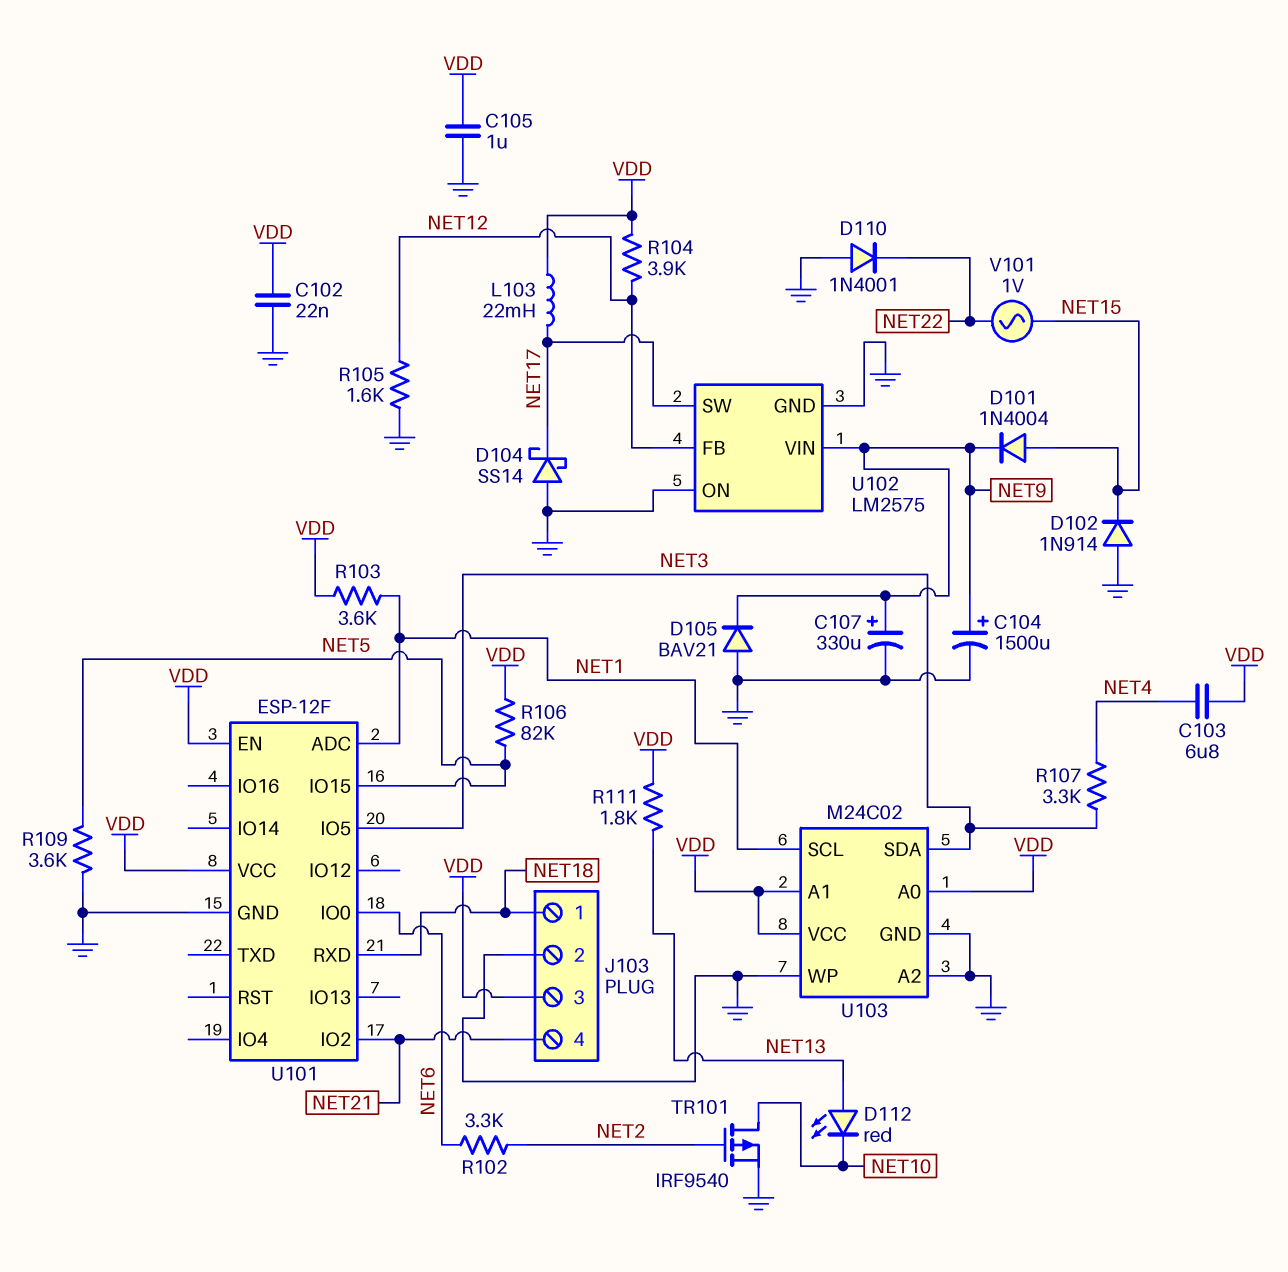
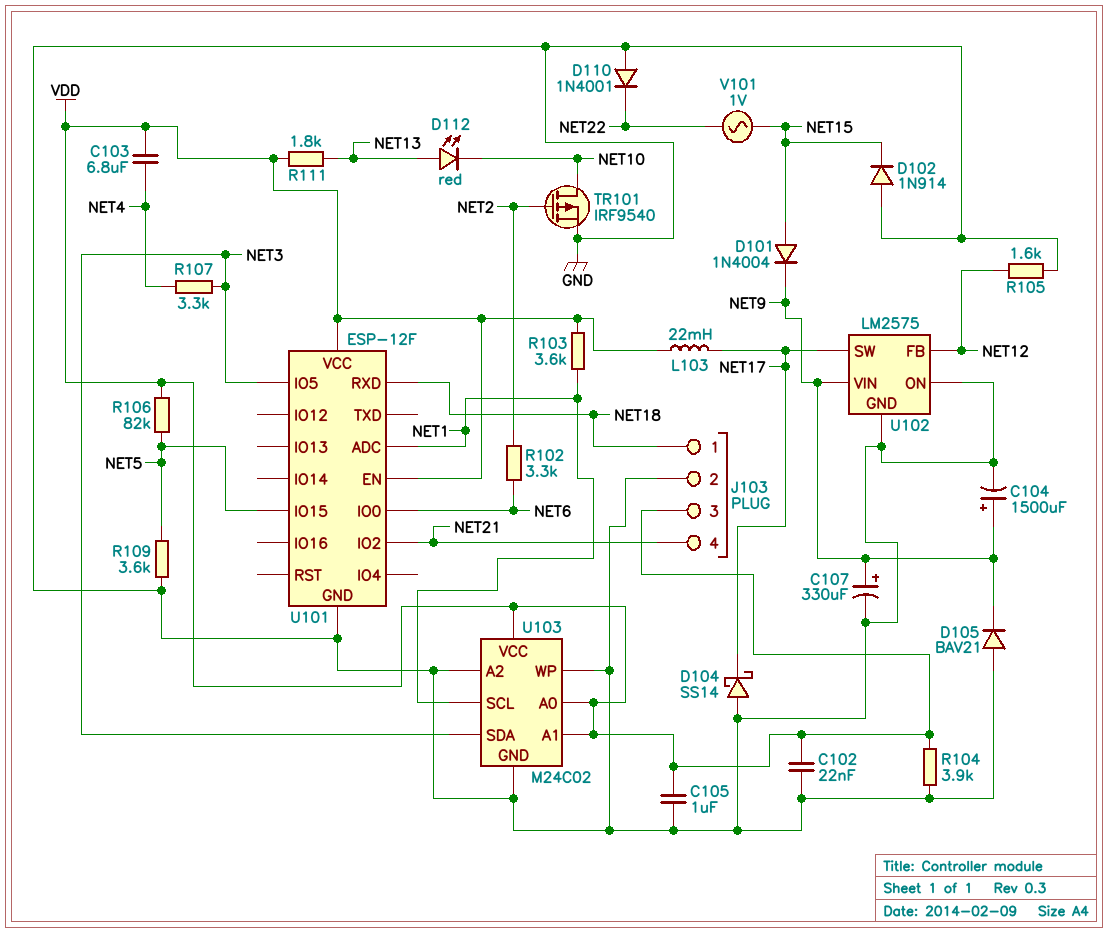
R104: 3.9k (NET12, VDD) -> 3.9k (GND, VDD)

